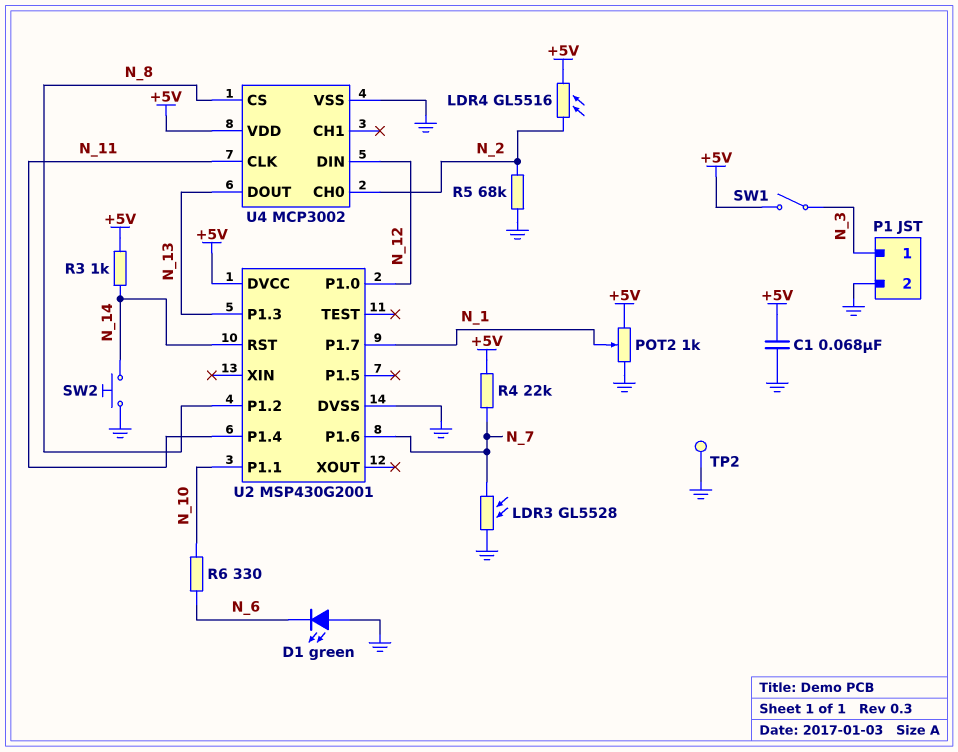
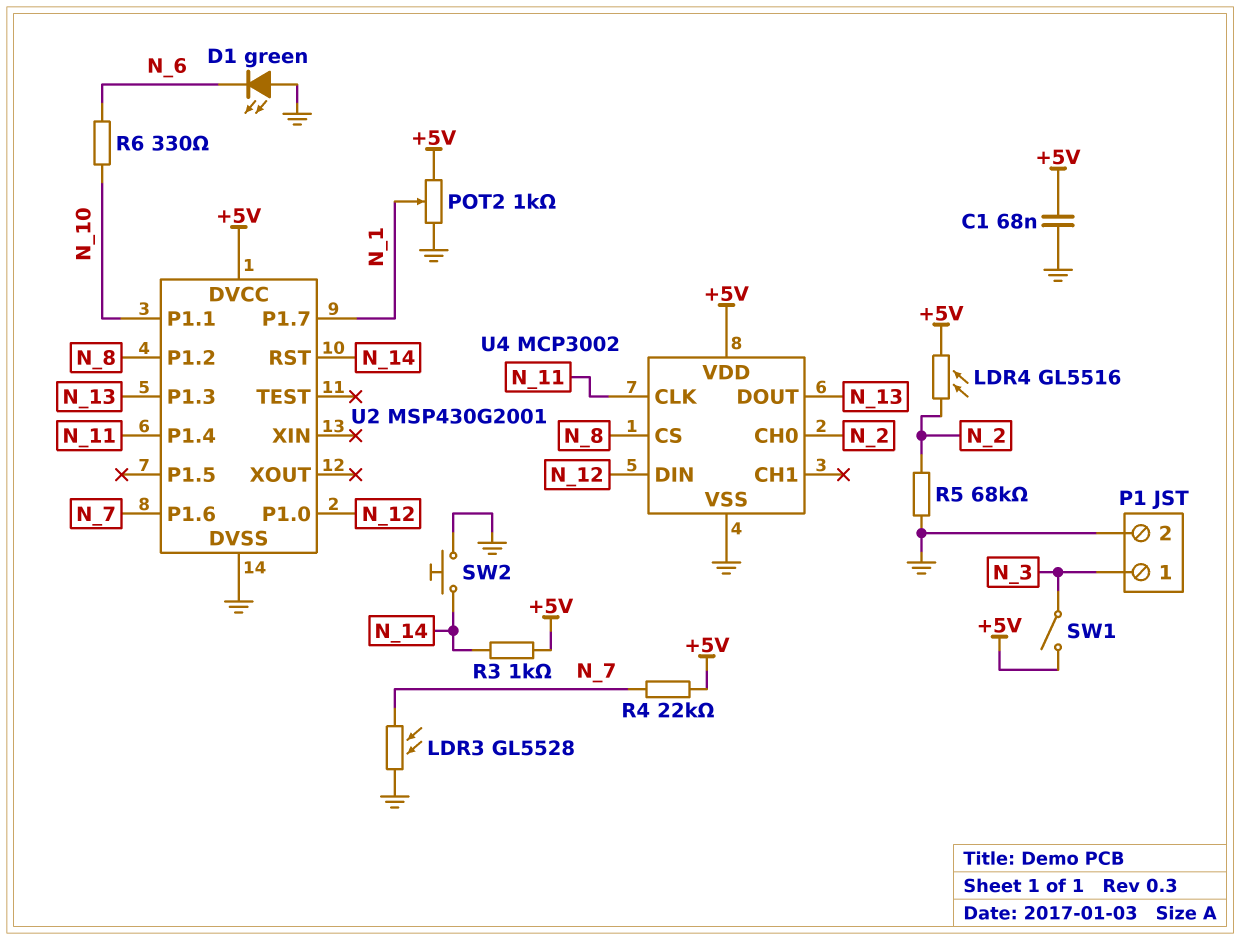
TP2: test point (GND) -> none

